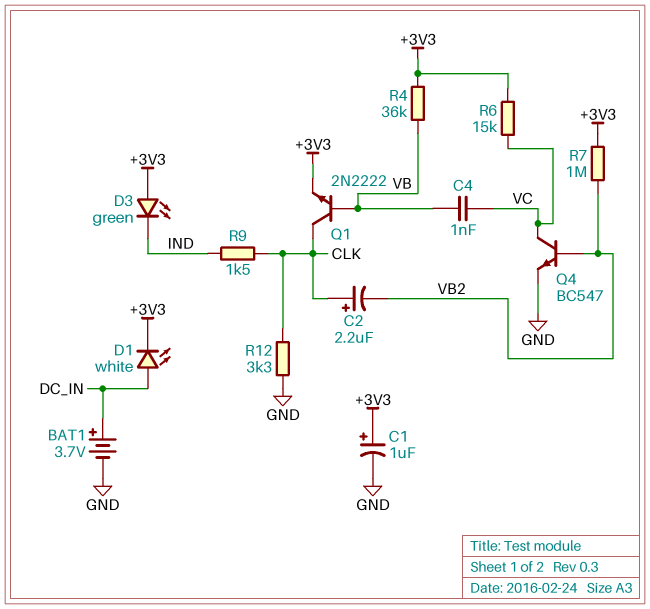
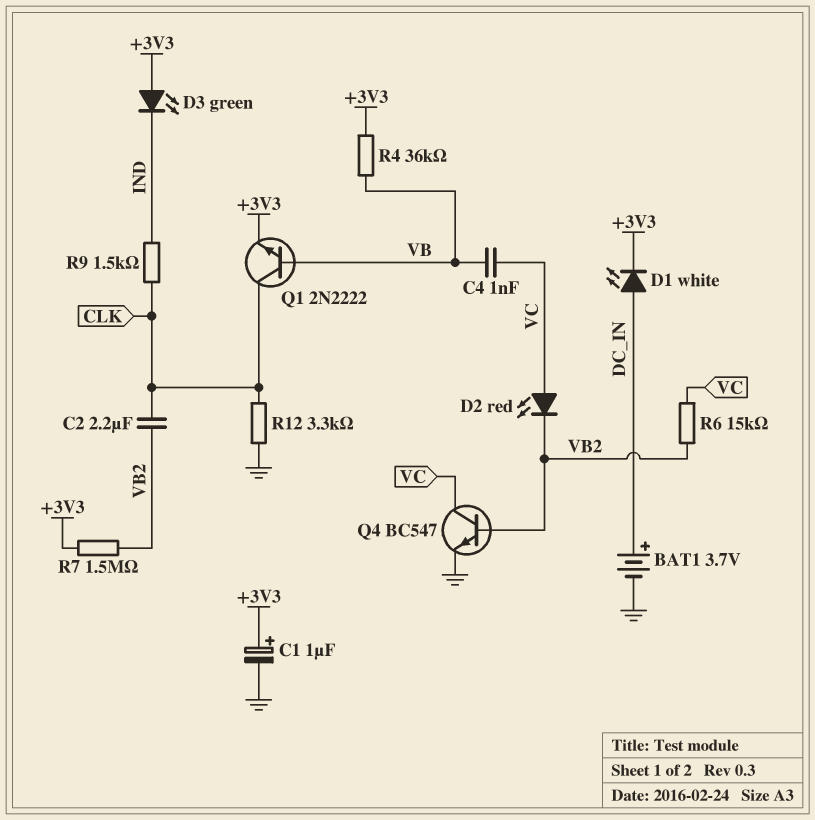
C2: 2.2uF (plus CLK, minus VB2) -> 2.2uF (CLK, VB2)
D2: none -> LED red (A VC, K VB2)
R6: 15k (+3V3, VC) -> 15k (VB2, VC)
R7: 1M (+3V3, VB2) -> 1.5M (+3V3, VB2)

